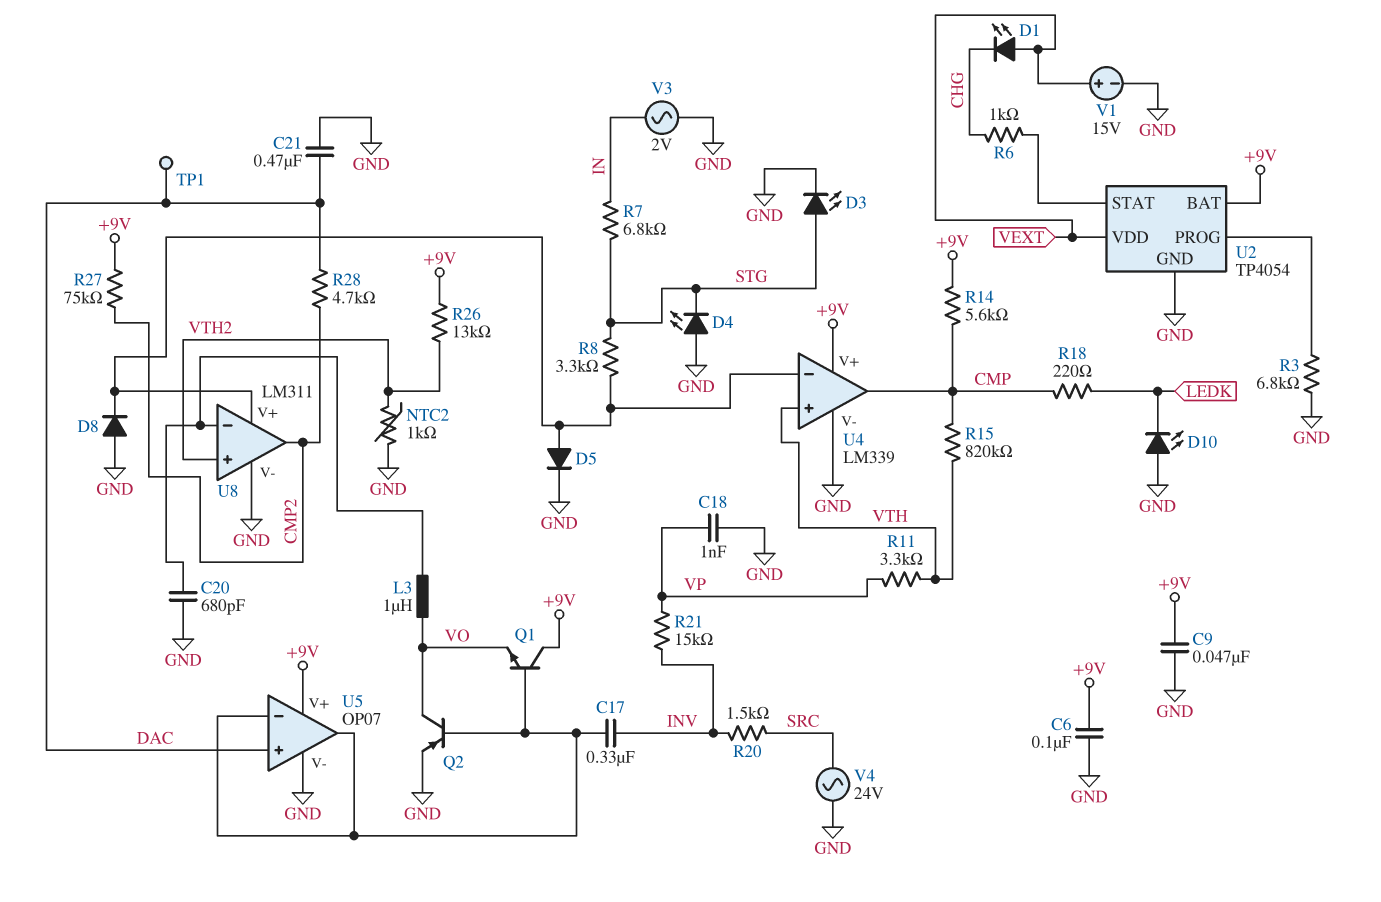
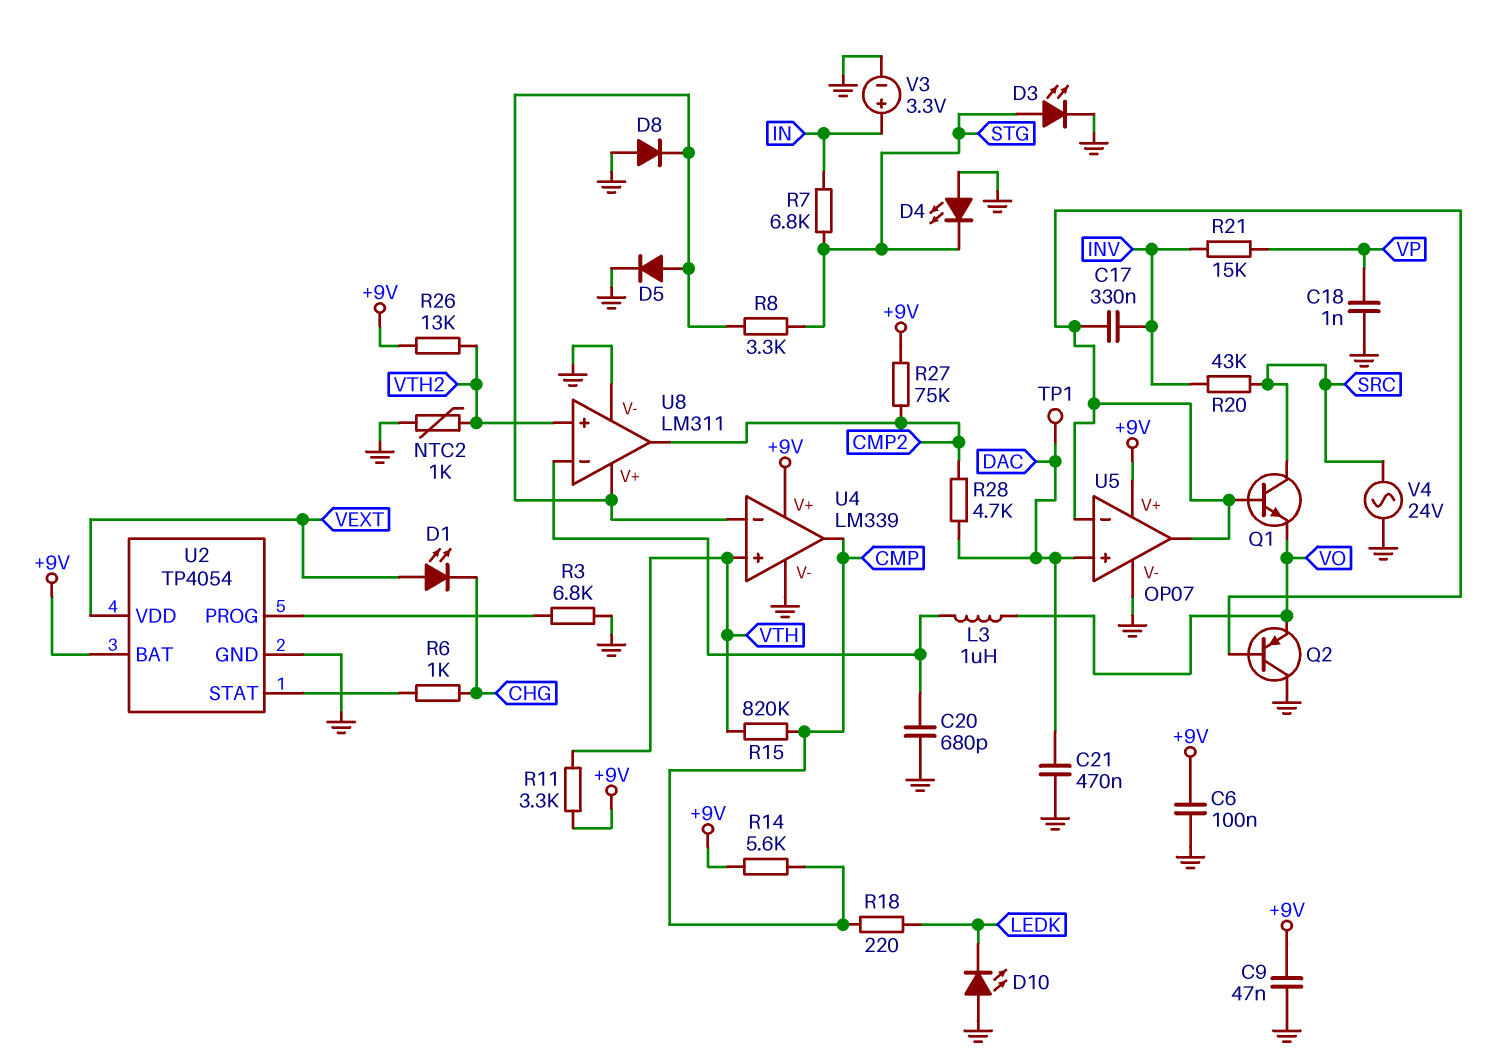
Q1: NPN (B U5/in-, C +9V, E VO) -> NPN (B U5/in-, C SRC, E VO)
Q2: PNP (B U5/in-, C VO, E GND) -> PNP (B U5/in-, C GND, E VO)
R11: 3.3k (VP, VTH) -> 3.3k (+9V, VTH)
R20: 1.5k (INV, SRC) -> 43k (INV, SRC)
V1: 15V (plus VEXT, minus GND) -> none
V3: AC 2V (GND, IN) -> 3.3V (plus IN, minus GND)

